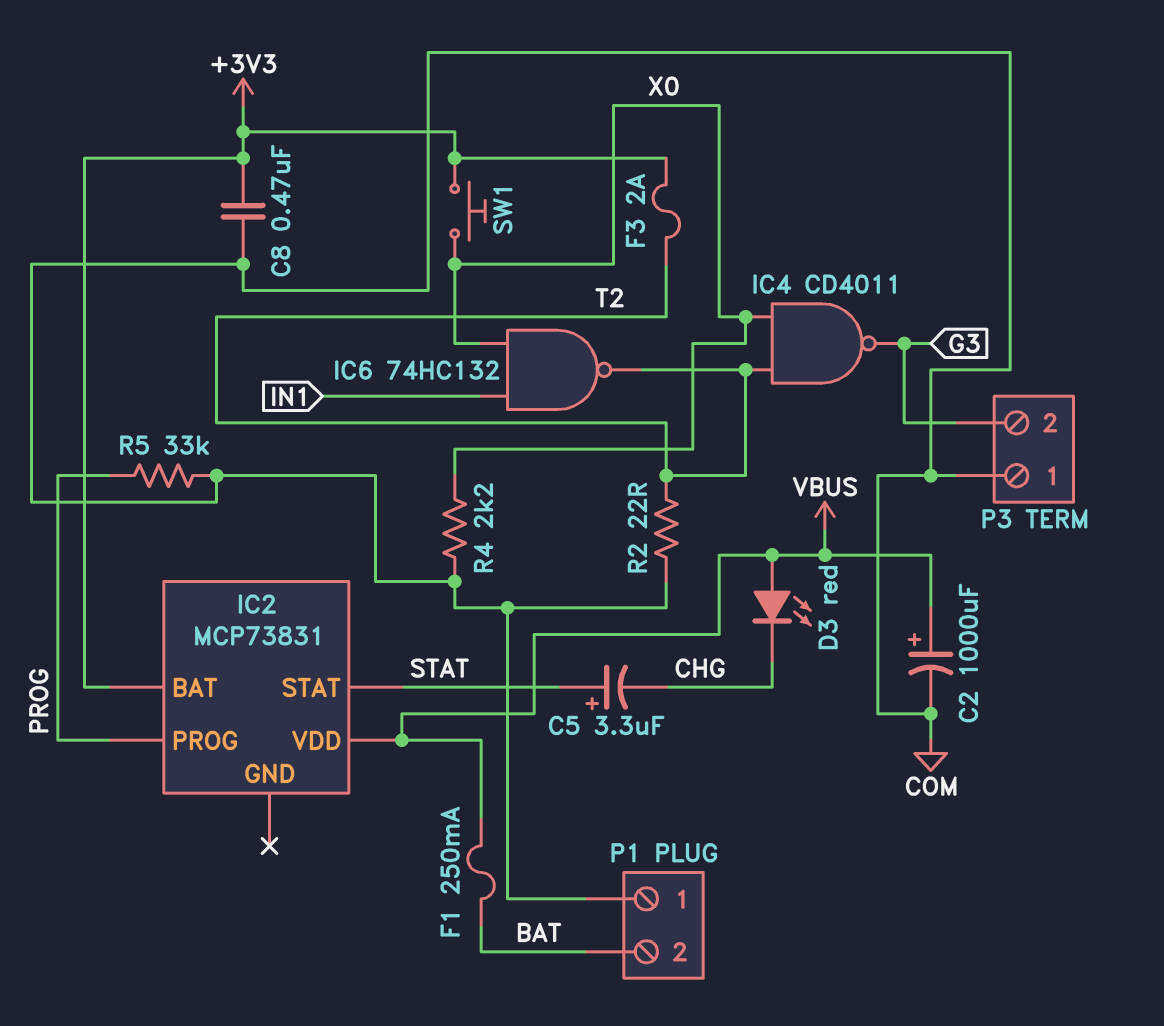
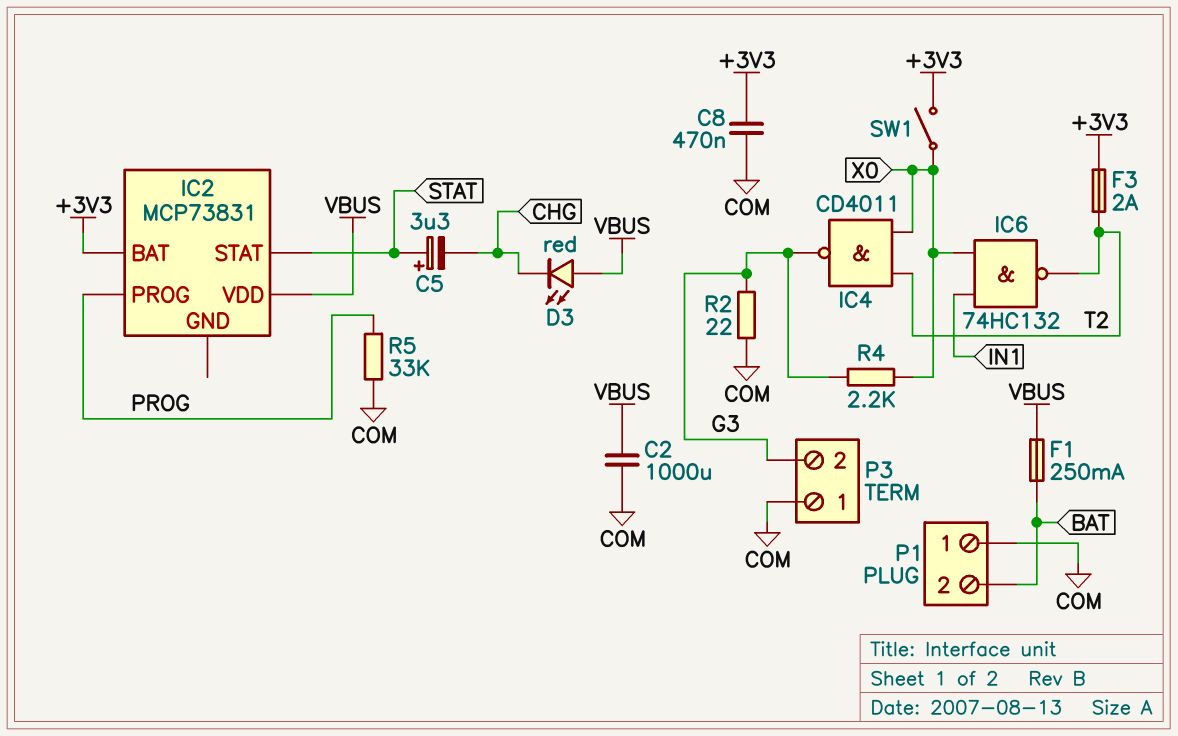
C2: 1000uF (plus VBUS, minus COM) -> 1000uF (COM, VBUS)
R2: 22 (COM, T2) -> 22 (COM, G3)
R4: 2.2k (COM, X0) -> 2.2k (G3, X0)
SW1: button (+3V3, X0) -> switch (+3V3, X0)

